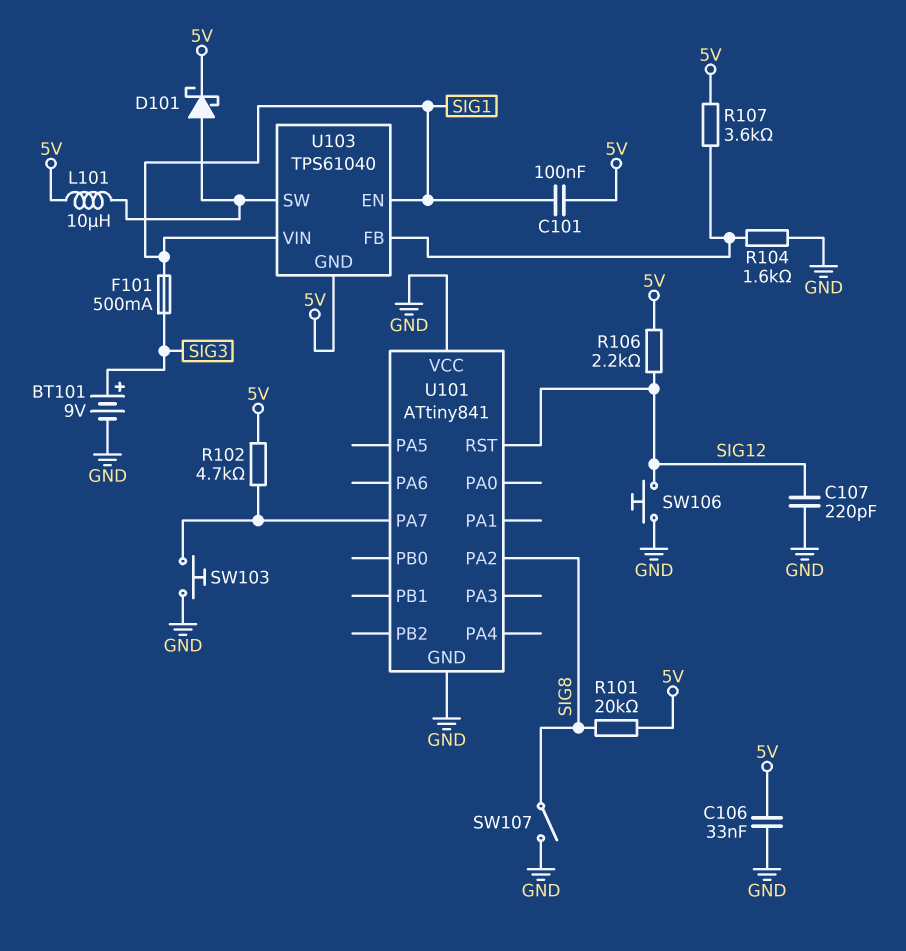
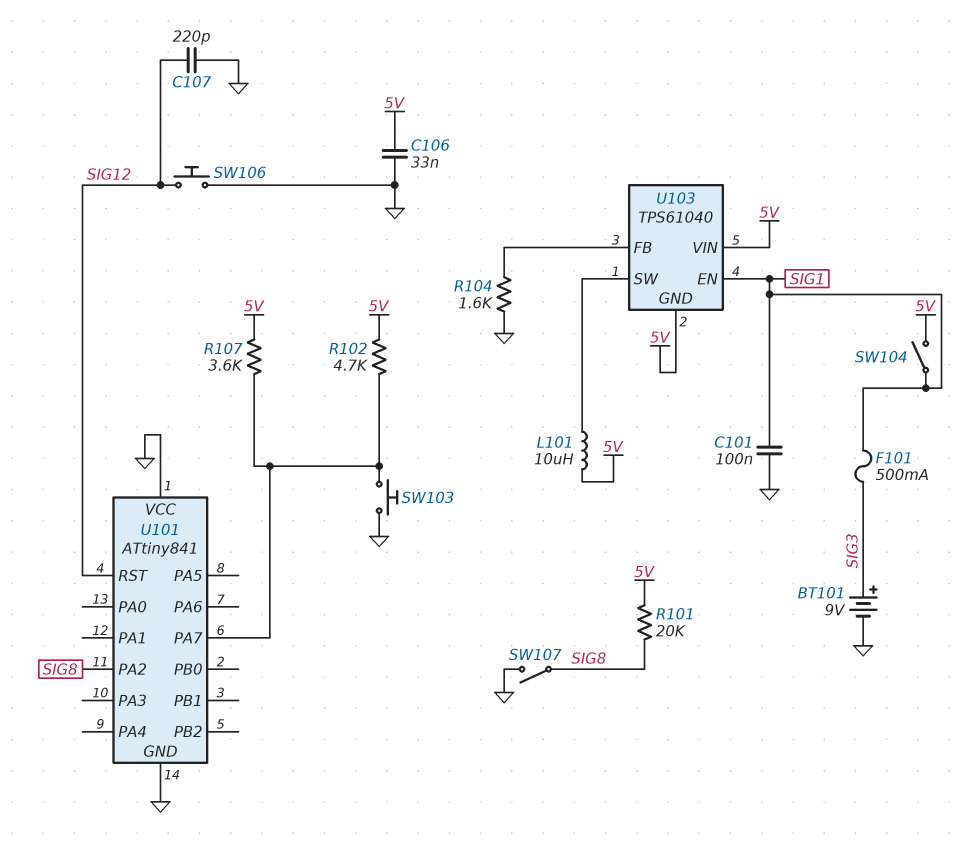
C101: 100nF (5V, SIG1) -> 100nF (GND, SIG1)
D101: schottky (A U103/SW, K 5V) -> none
R106: 2.2k (5V, SIG12) -> none
R107: 3.6k (5V, U103/FB) -> 3.6k (5V, U101/PA7)
SW104: none -> switch (5V, SIG1)
U103 pin VIN: SIG1 -> 5V

